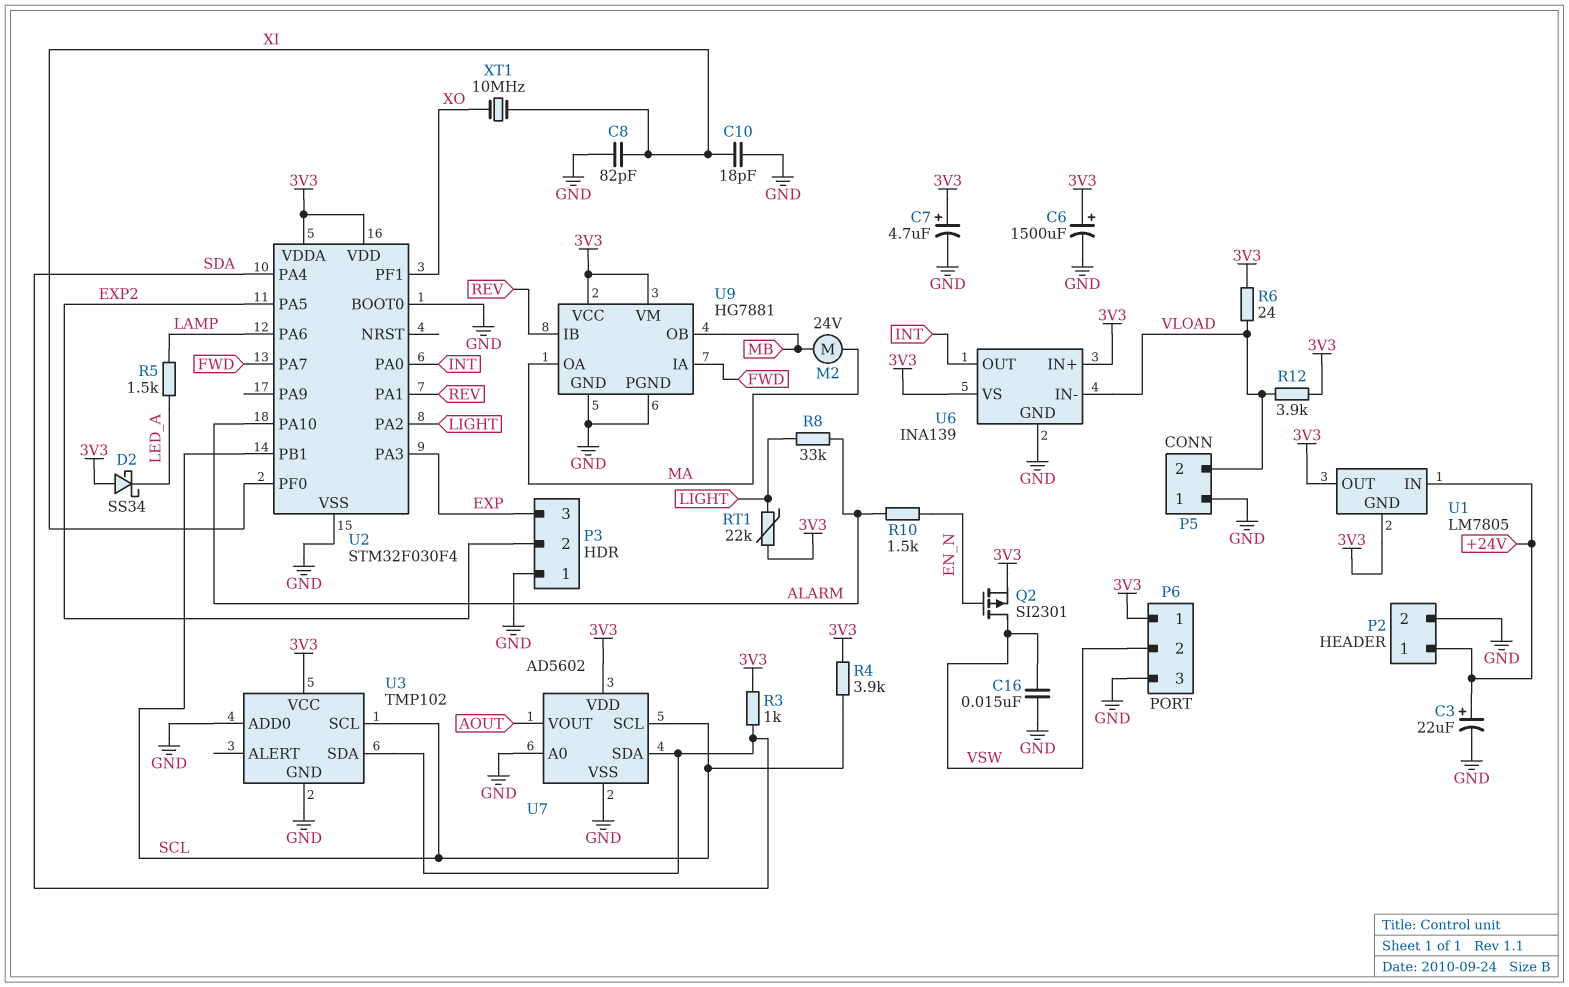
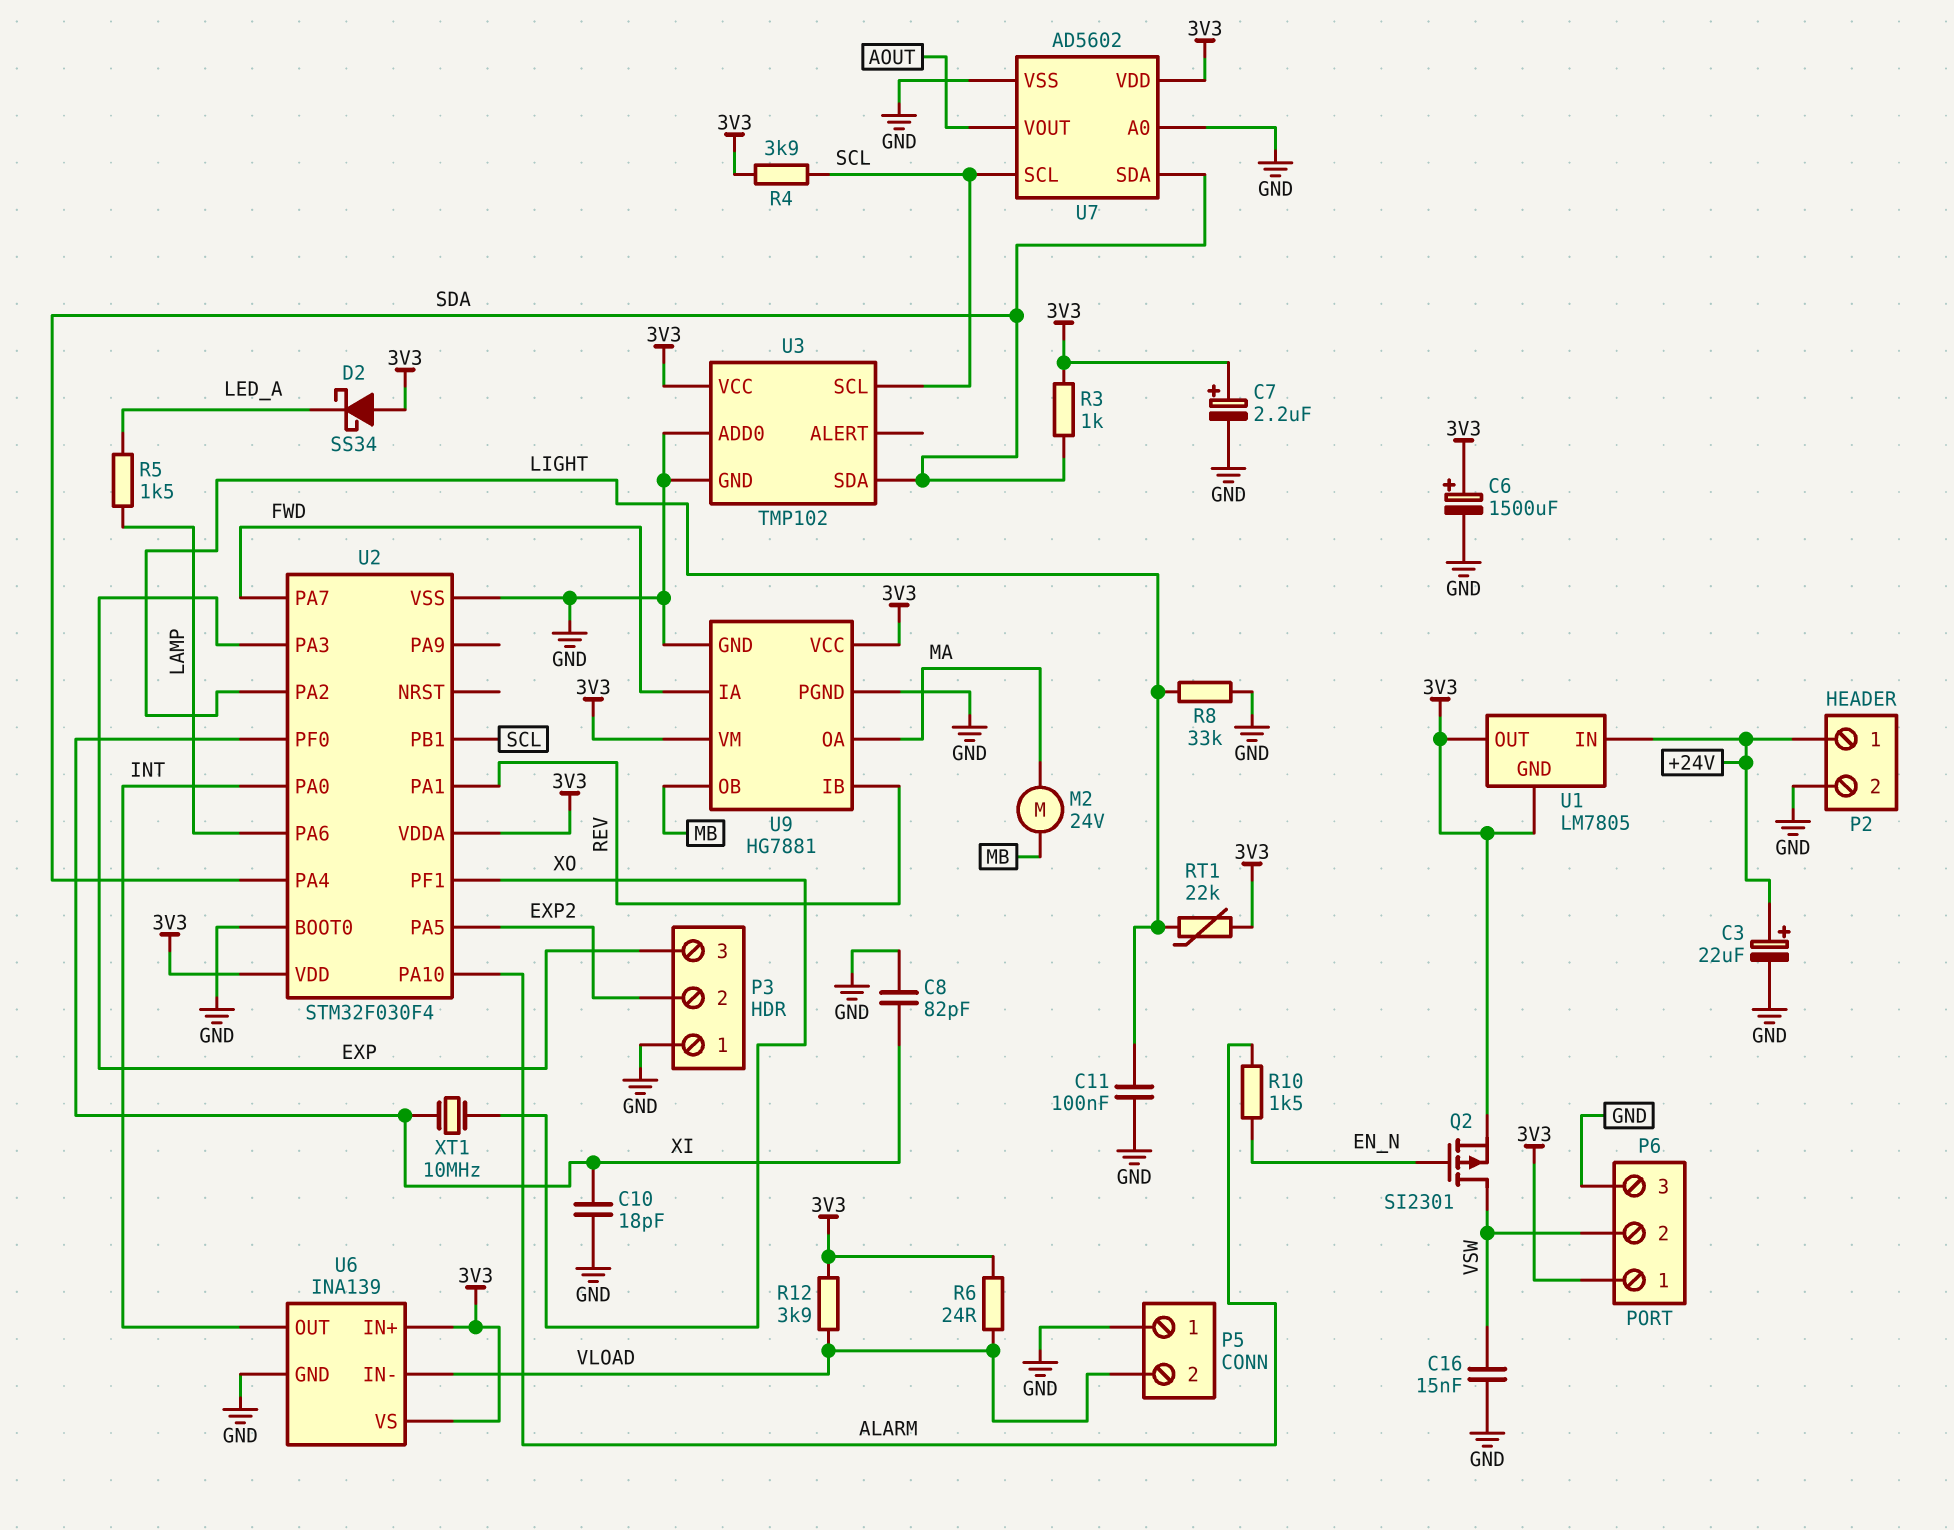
C7: 4.7uF (plus 3V3, minus GND) -> 2.2uF (plus 3V3, minus GND)
C11: none -> 100nF (GND, LIGHT)
R8: 33k (ALARM, LIGHT) -> 33k (GND, LIGHT)

